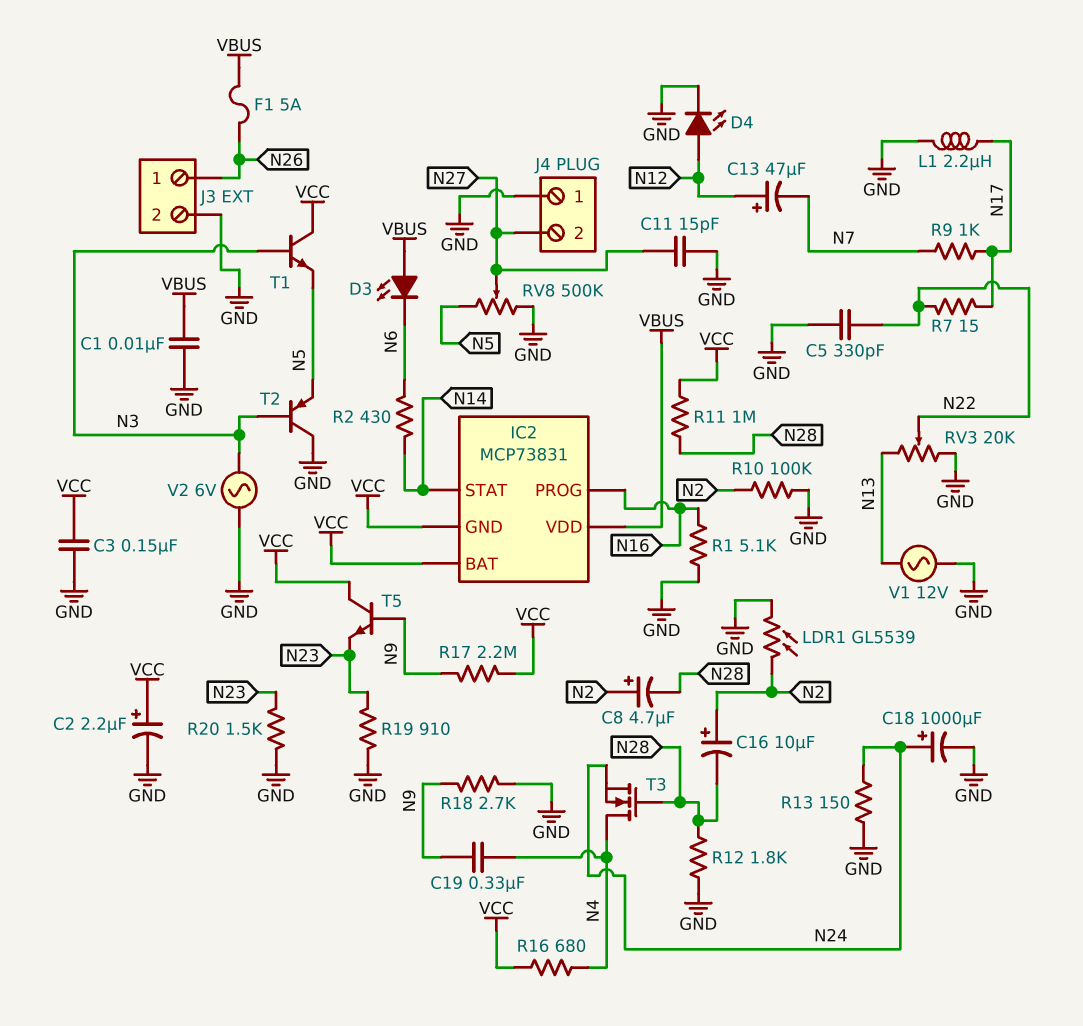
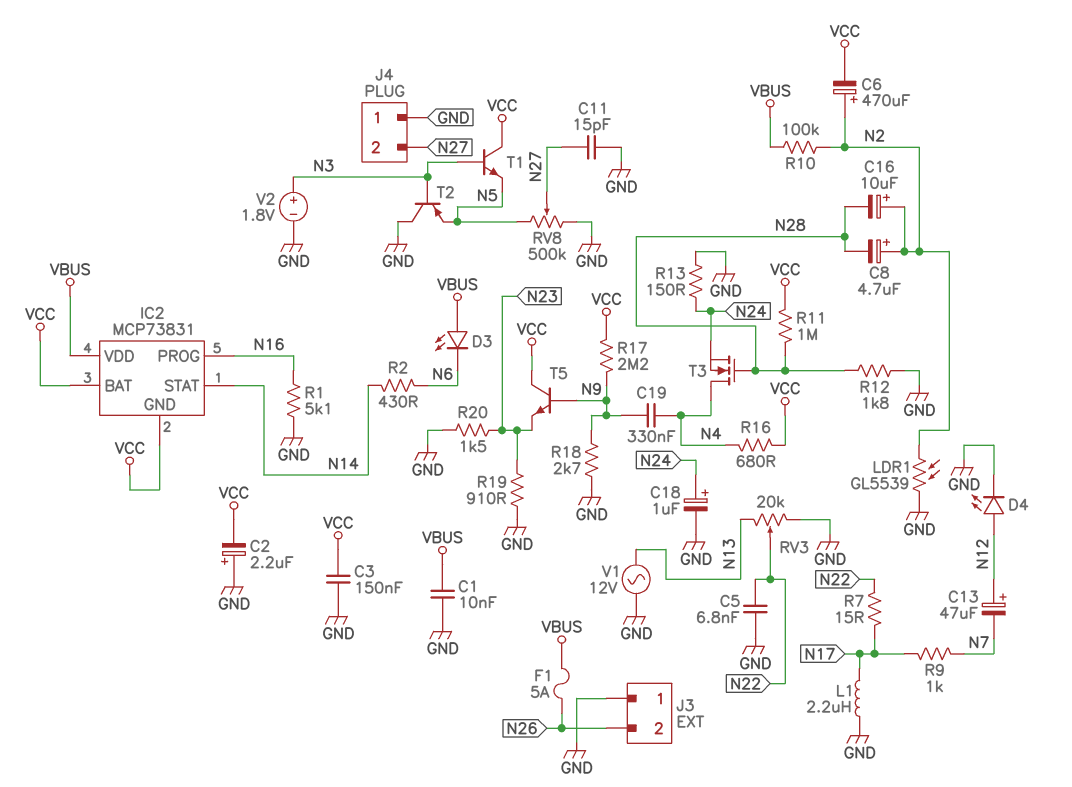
C2: 2.2uF (plus VCC, minus GND) -> 2.2uF (plus GND, minus VCC)
C5: 330pF (GND, N22) -> 6.8nF (GND, N22)
C6: none -> 470uF (plus N2, minus VCC)
C18: 1000uF (plus N24, minus GND) -> 1uF (plus N24, minus GND)
J3 pin 1: N26 -> GND
J3 pin 2: GND -> N26
R10: 100k (GND, N2) -> 100k (N2, VBUS)
V2: AC 6V (GND, N3) -> 1.8V (plus N3, minus GND)

